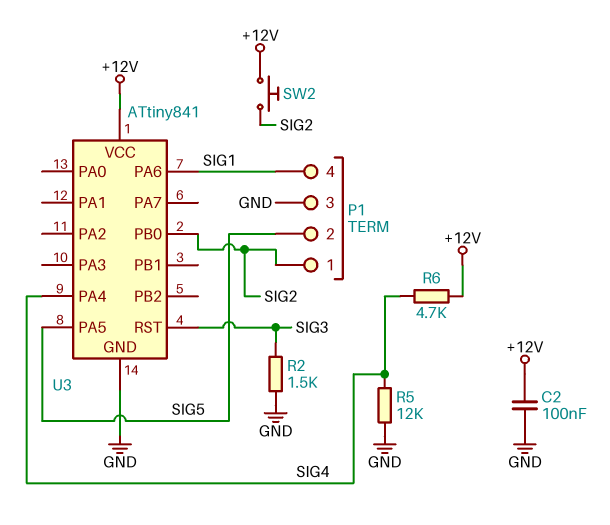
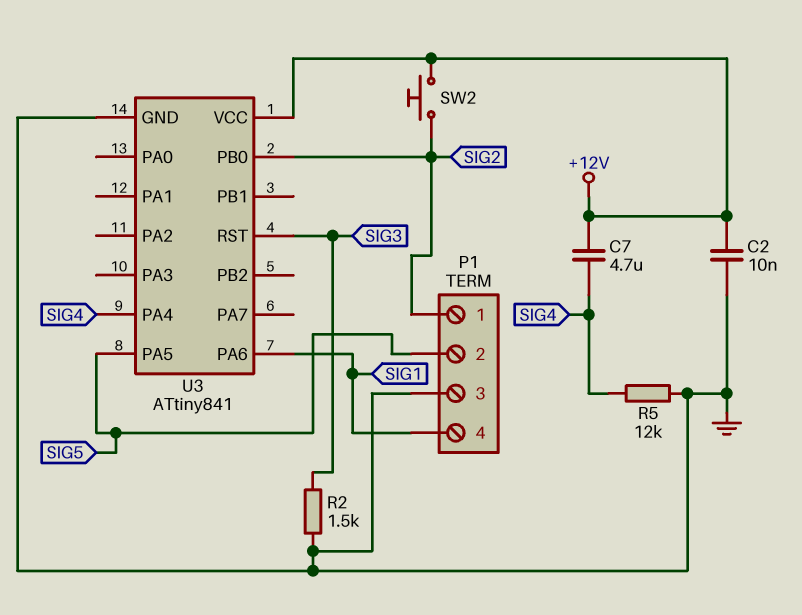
C2: 100nF (+12V, GND) -> 10nF (+12V, GND)
C7: none -> 4.7uF (+12V, SIG4)
R6: 4.7k (+12V, SIG4) -> none

